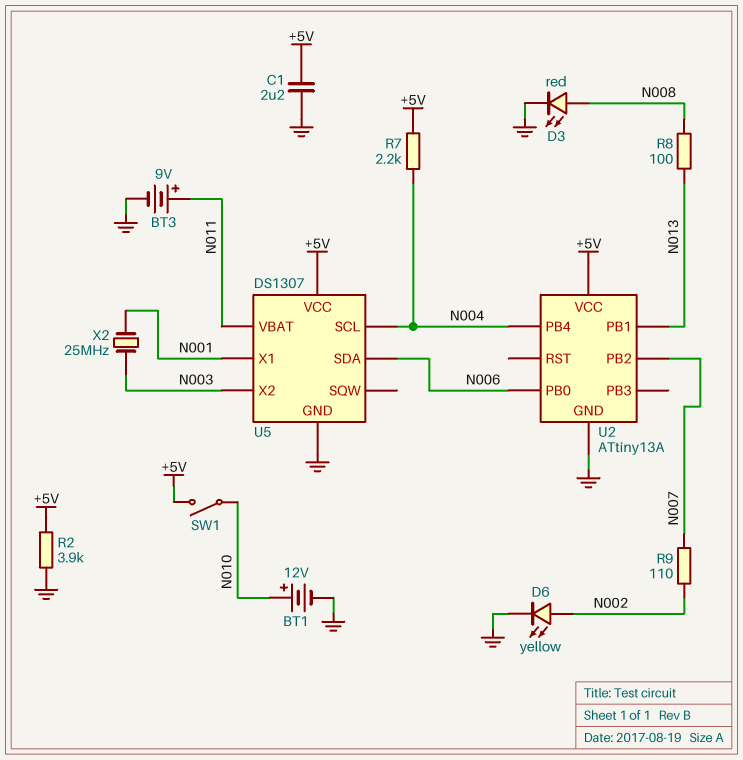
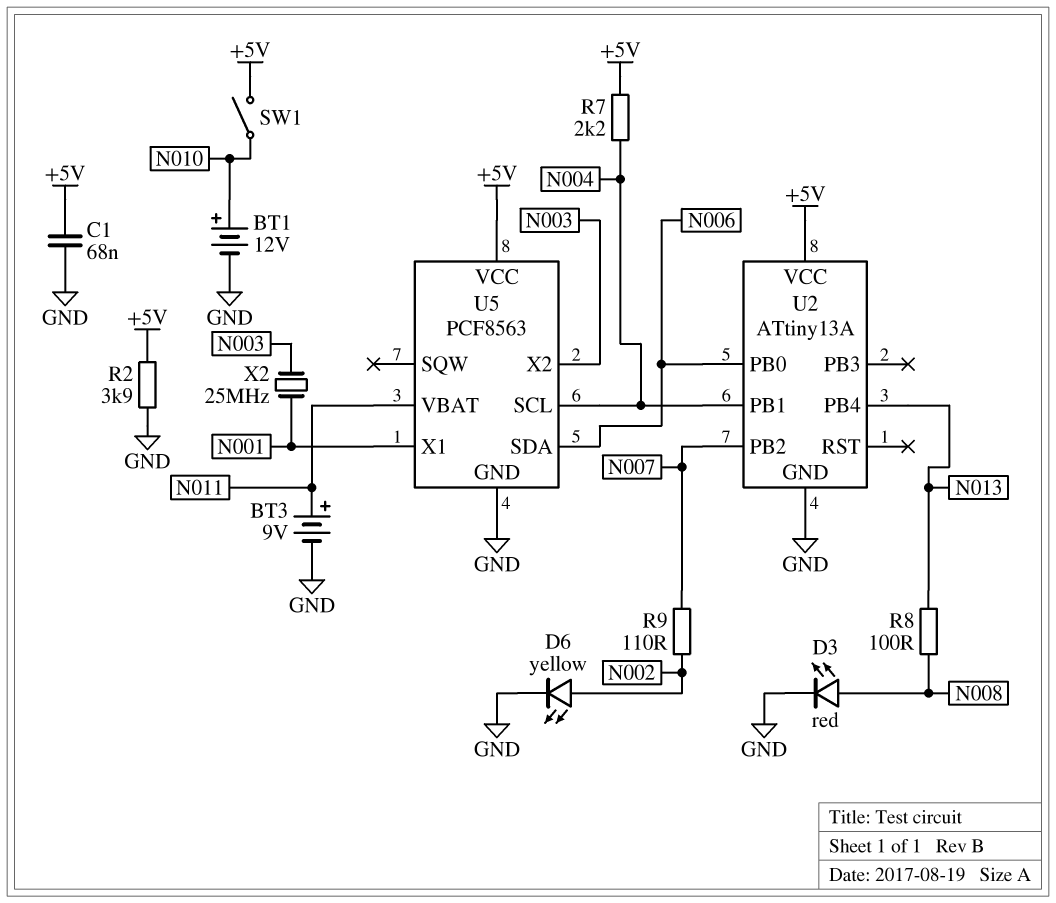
C1: 2.2uF (+5V, GND) -> 68nF (+5V, GND)
U2 pin PB1: N013 -> N004
U2 pin PB4: N004 -> N013
U5: DS1307 -> PCF8563

